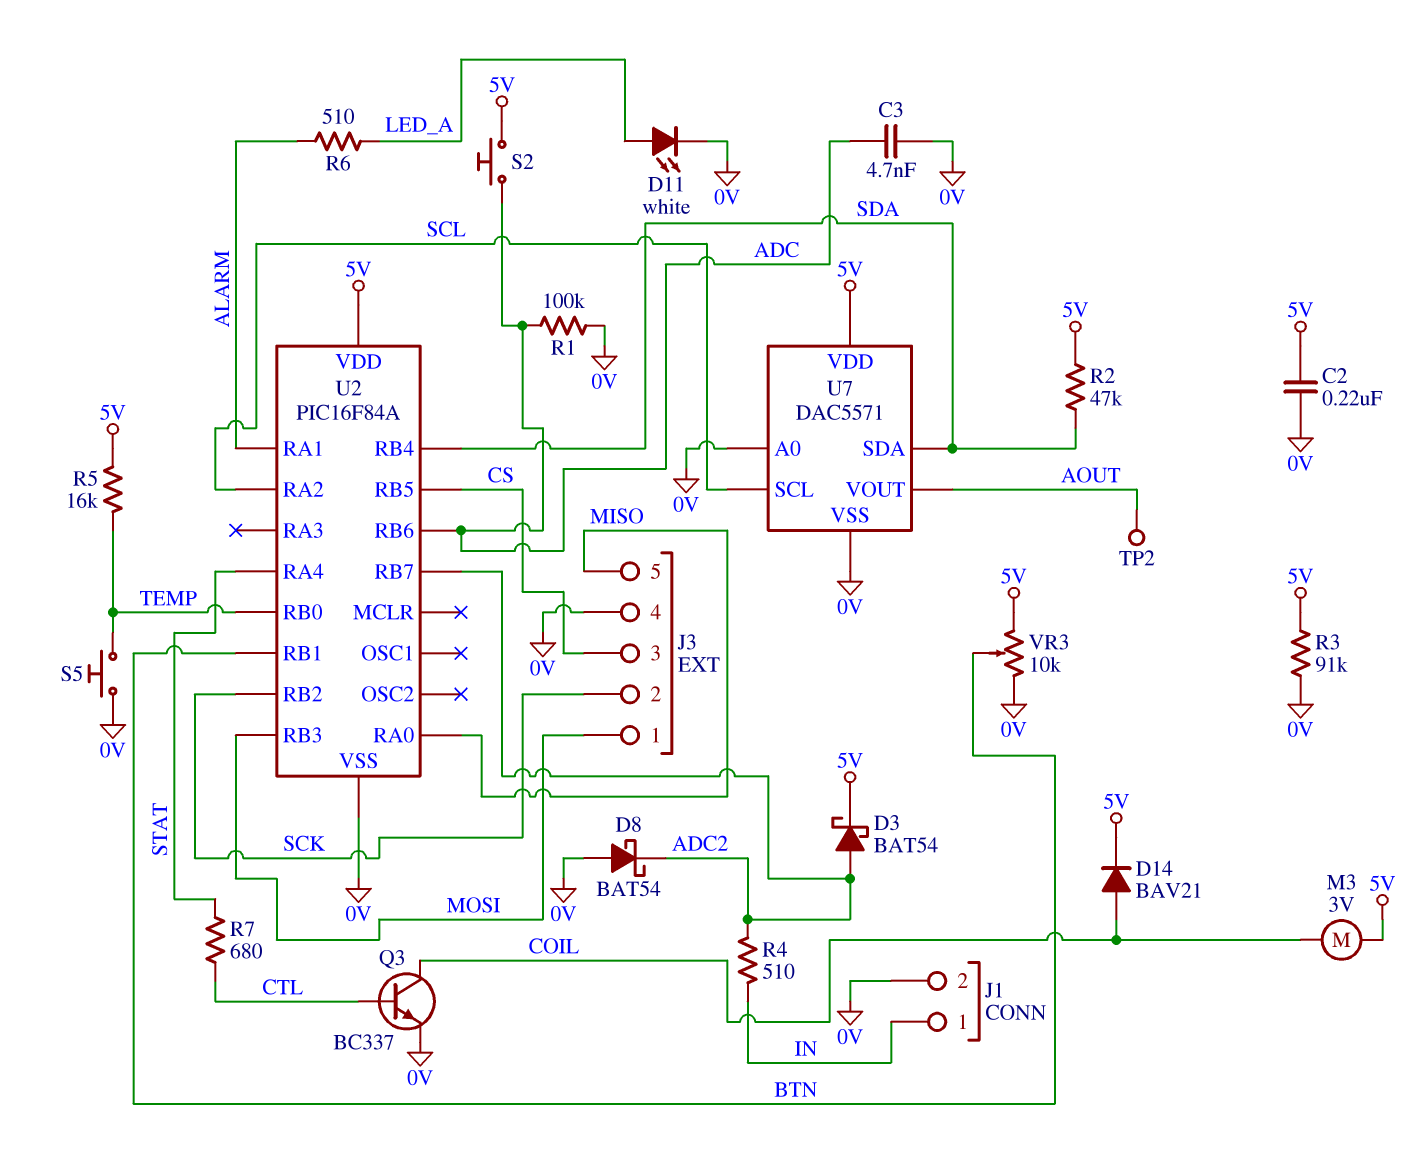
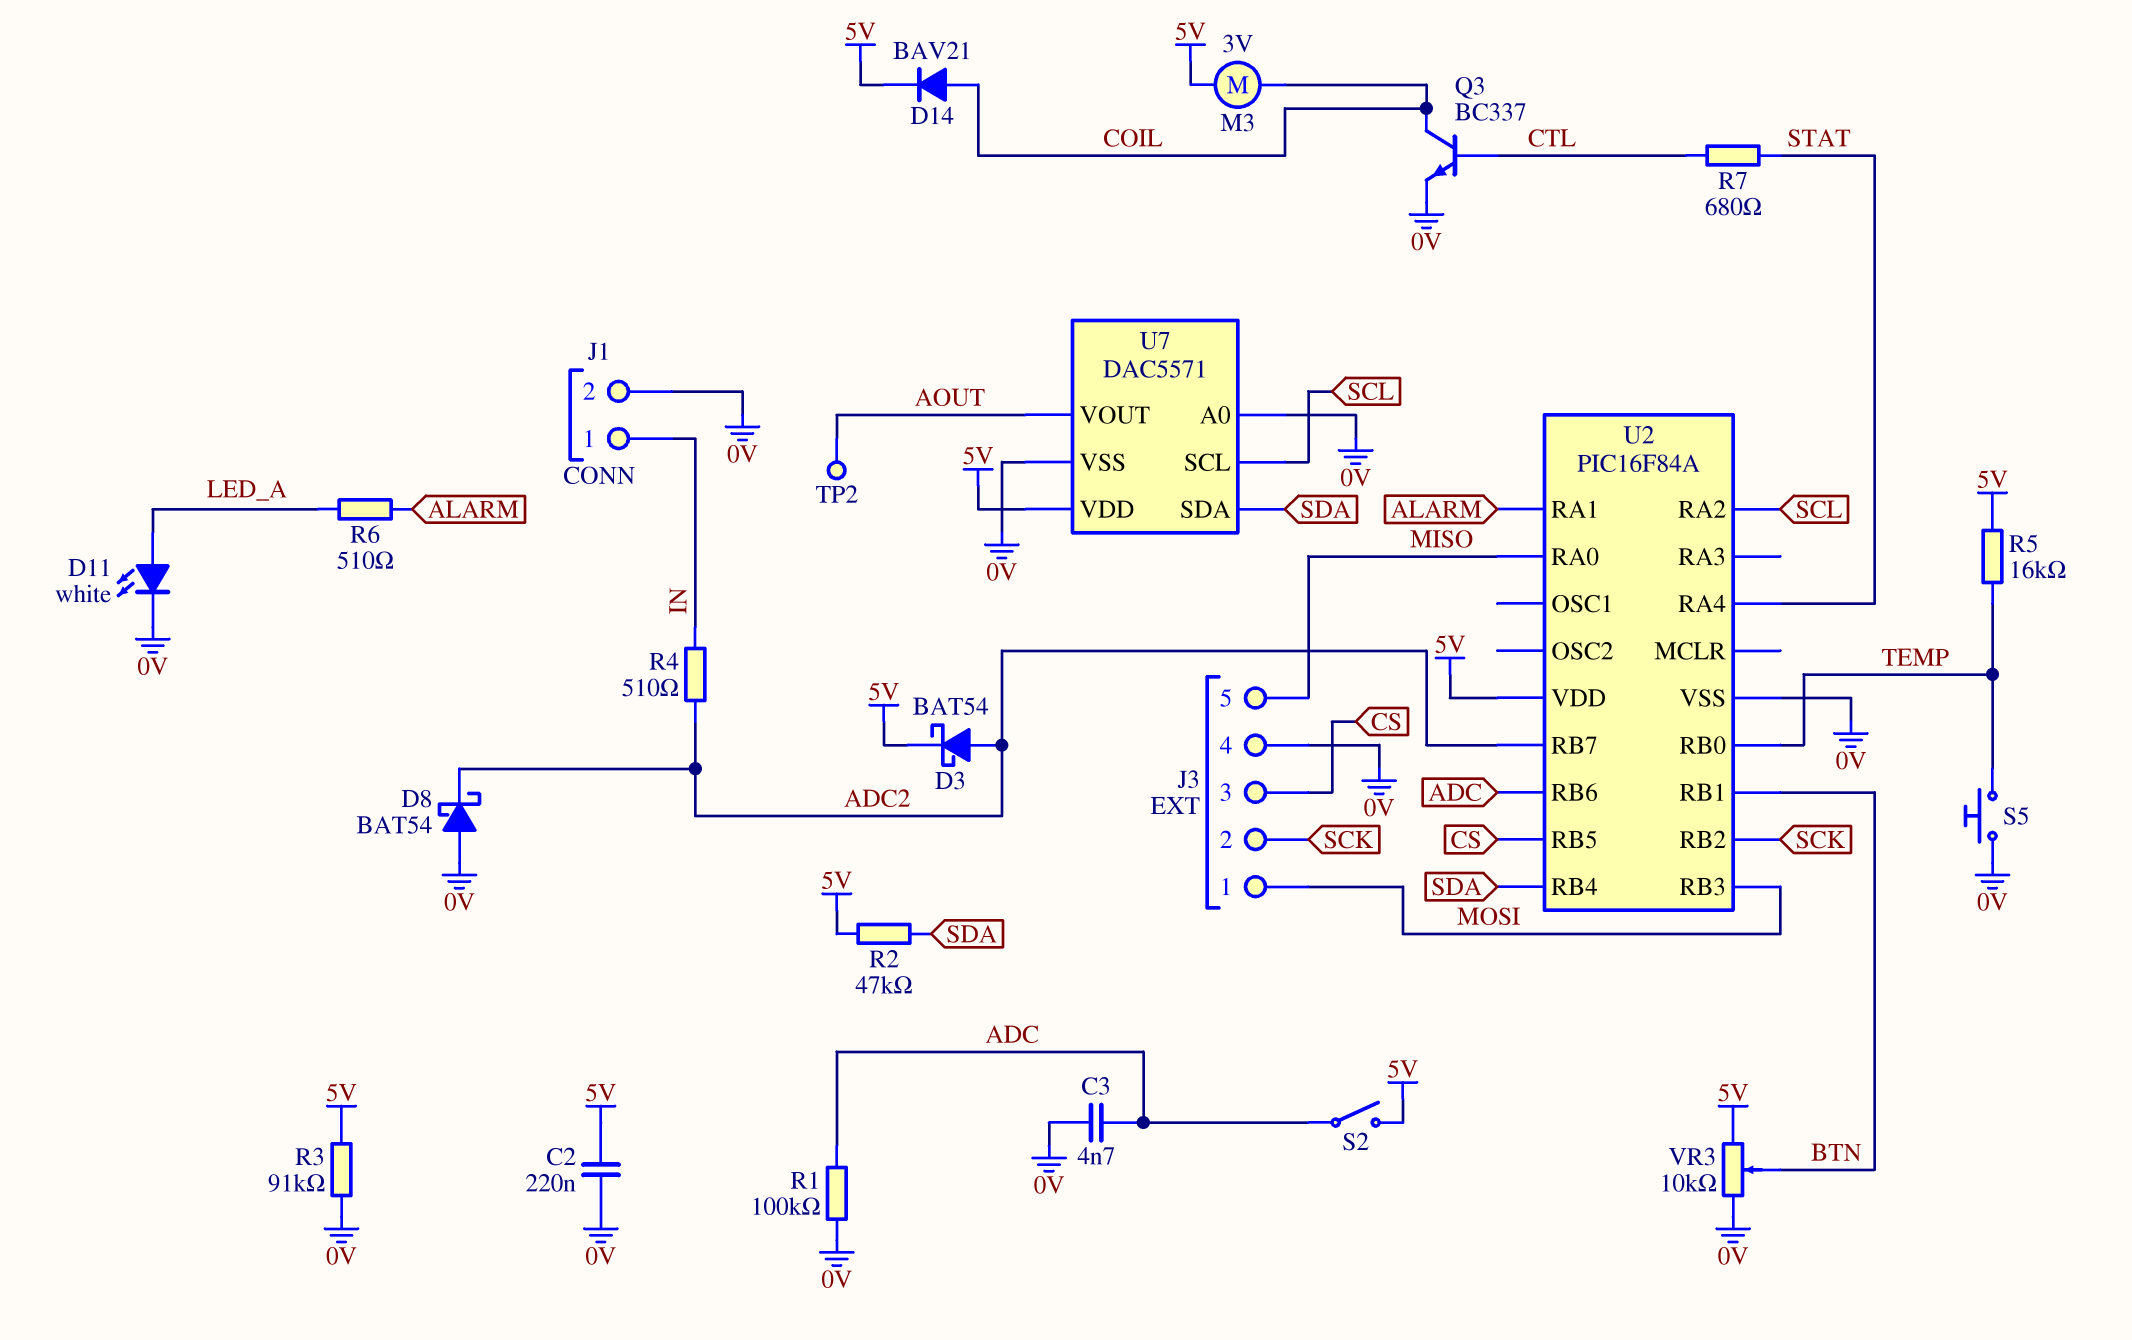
S2: button (5V, ADC) -> switch (5V, ADC)

